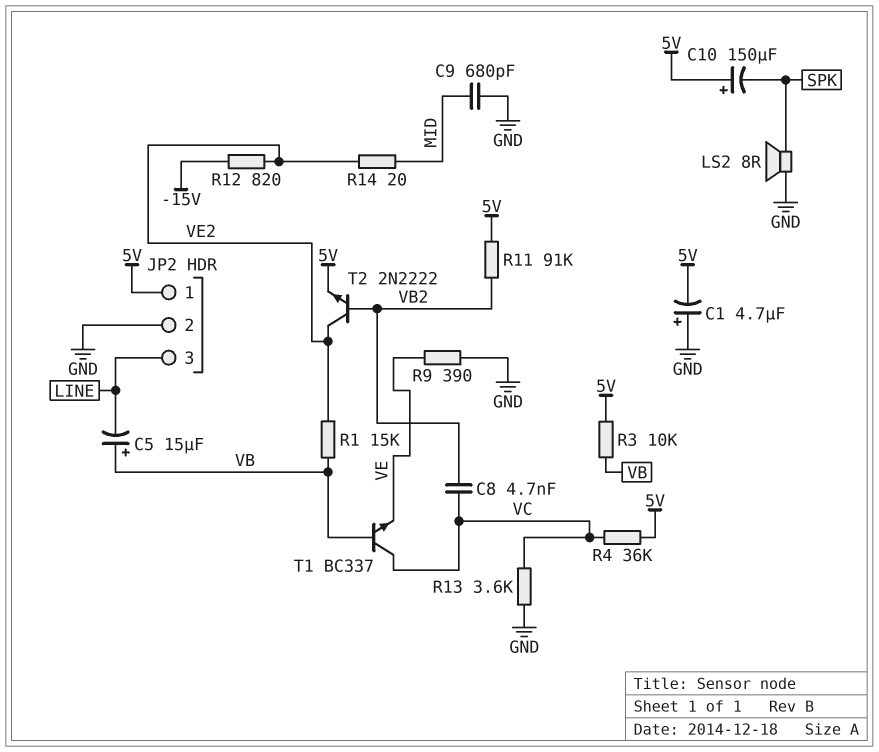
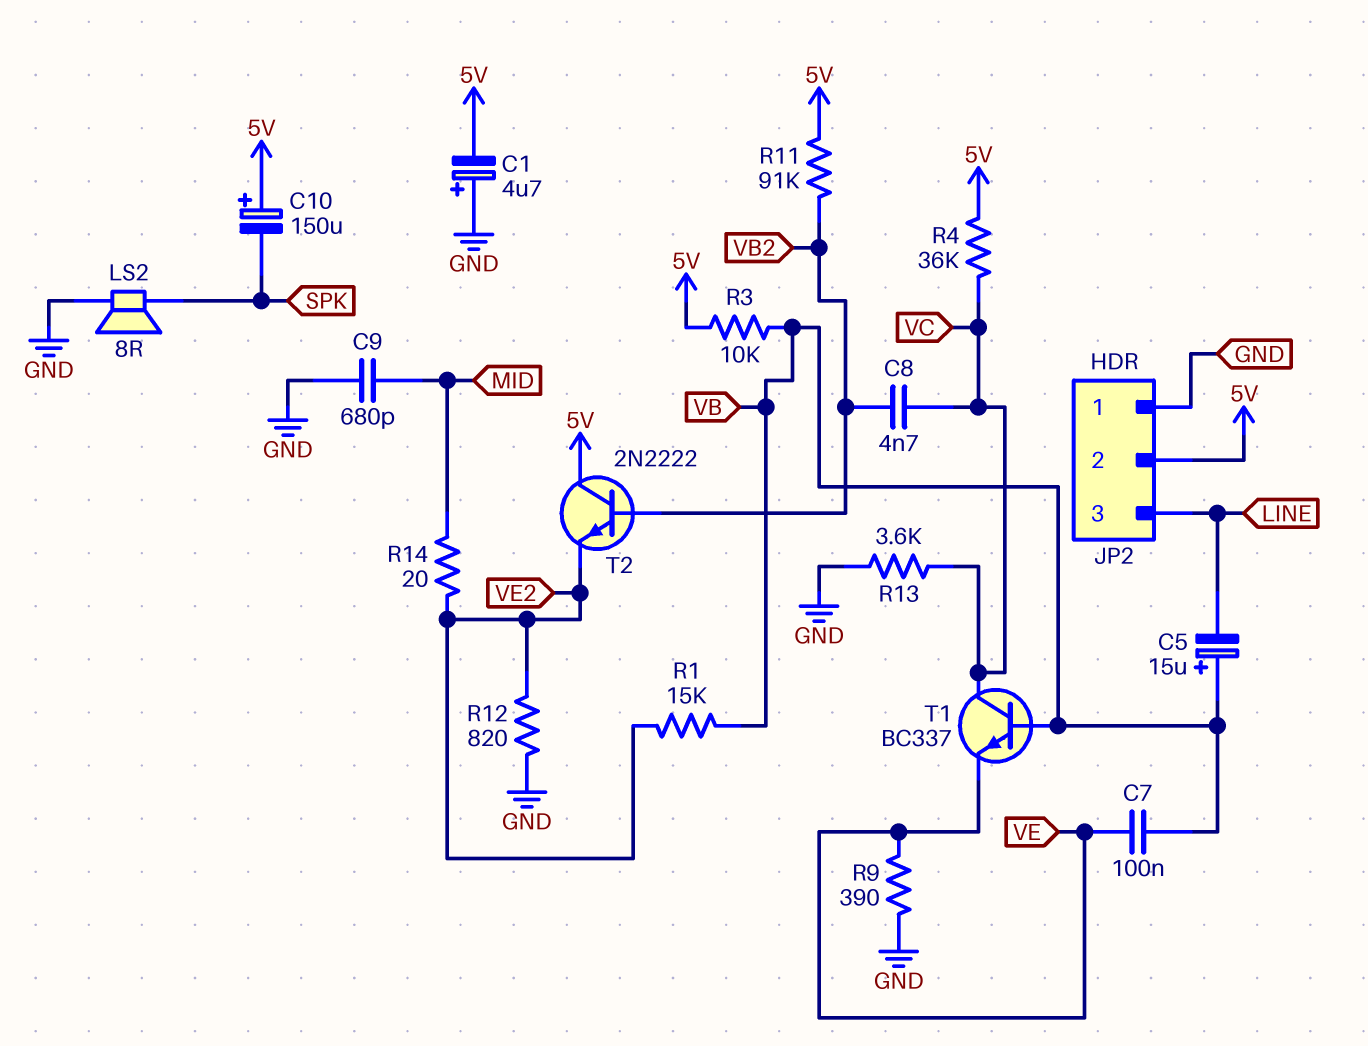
C7: none -> 100nF (VB, VE)
JP2 pin 1: 5V -> GND
JP2 pin 2: GND -> 5V
R12: 820 (-15V, VE2) -> 820 (GND, VE2)
T2: NPN 2N2222 (B VB2, C VE2, E 5V) -> NPN 2N2222 (B VB2, C 5V, E VE2)

